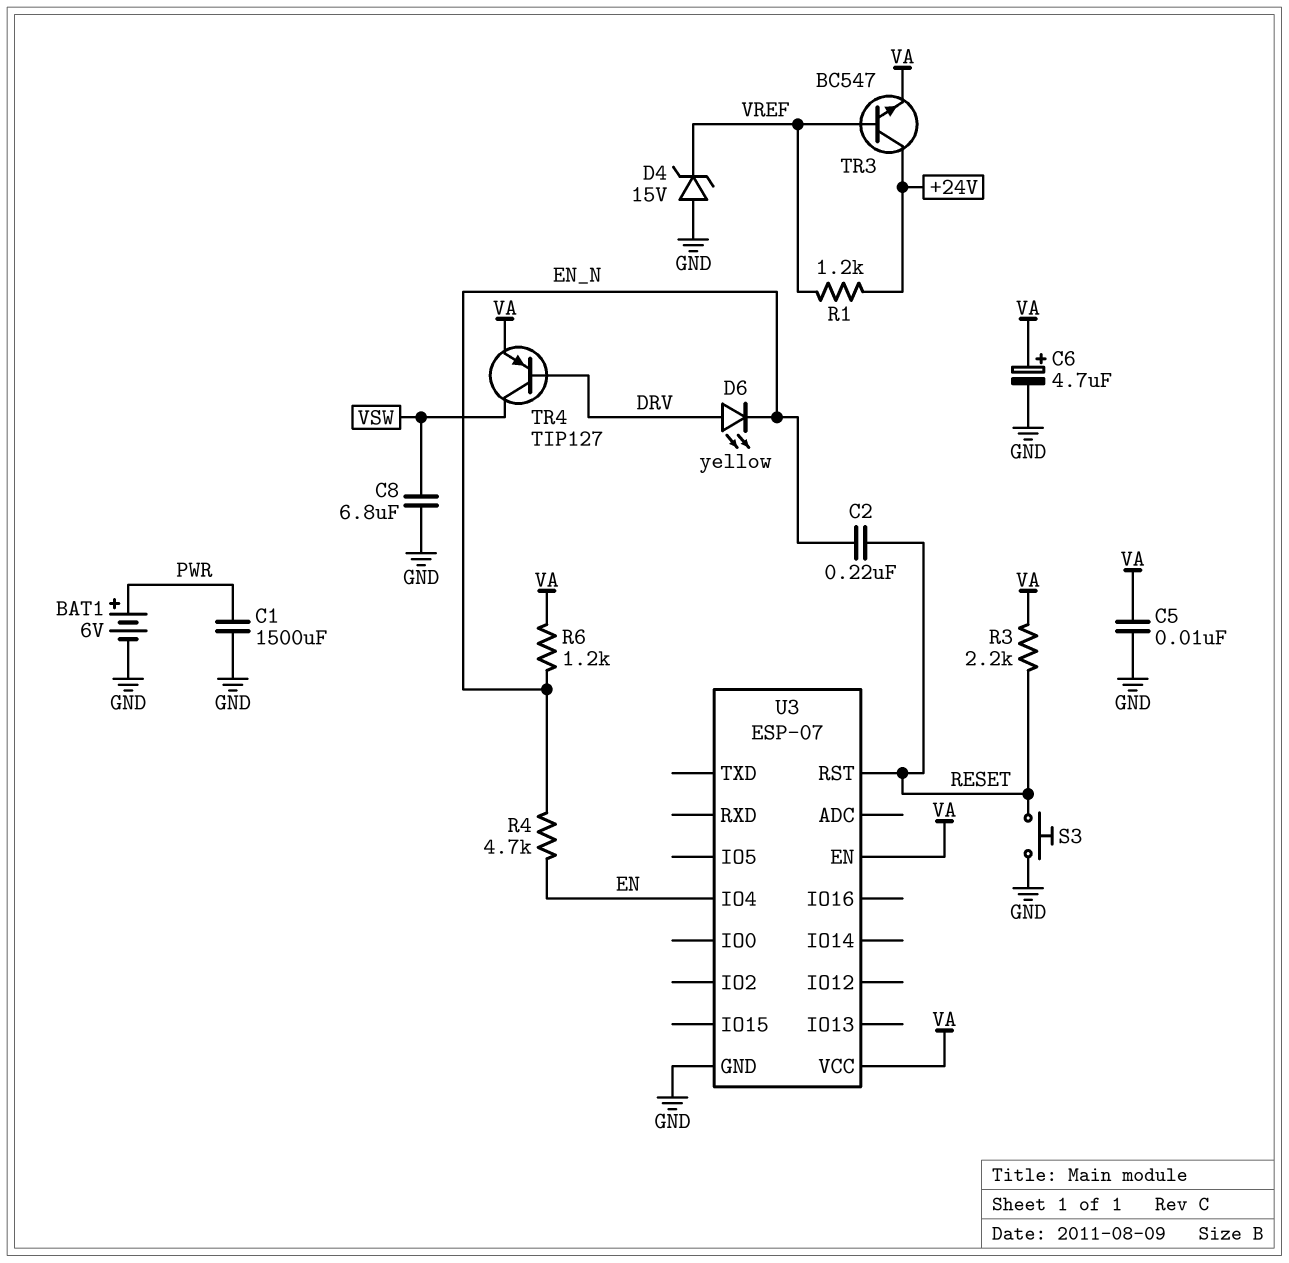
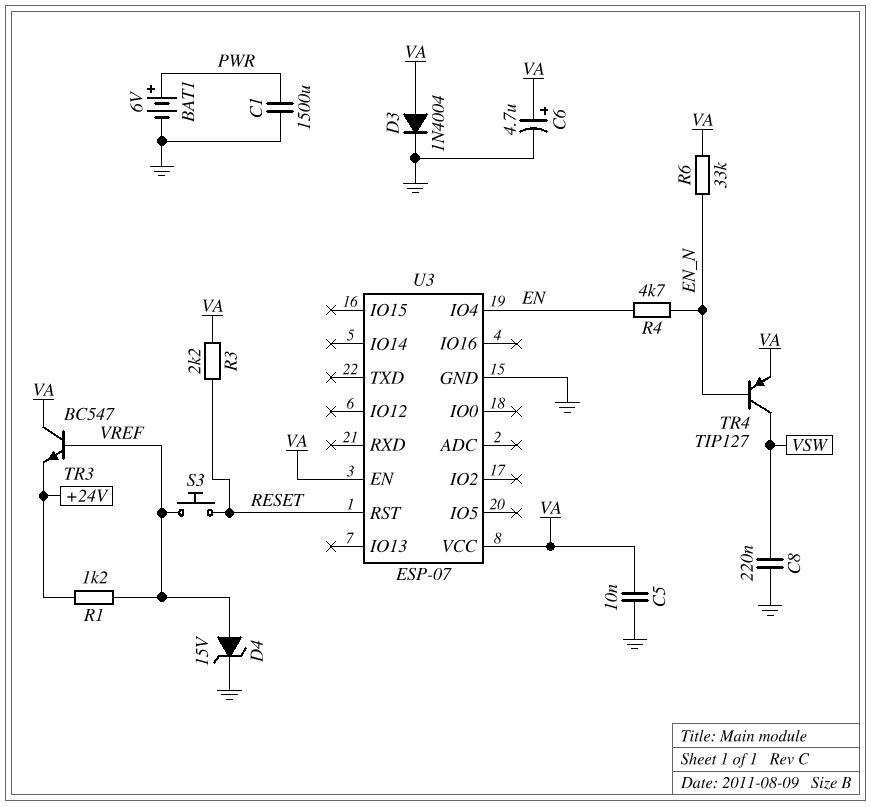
C2: 220nF (EN_N, RESET) -> none
C8: 6.8uF (GND, VSW) -> 220nF (GND, VSW)
D3: none -> diode 1N4004 (A VA, K GND)
D4: zener 15V (A GND, K VREF) -> zener 15V (A VREF, K GND)
D6: LED yellow (A DRV, K EN_N) -> none
R6: 1.2k (EN_N, VA) -> 33k (EN_N, VA)
S3: button (GND, RESET) -> button (RESET, VREF)
TR3: NPN BC547 (B VREF, C +24V, E VA) -> NPN BC547 (B VREF, C VA, E +24V)
TR4: PNP TIP127 (B DRV, C VSW, E VA) -> PNP TIP127 (B EN_N, C VSW, E VA)

